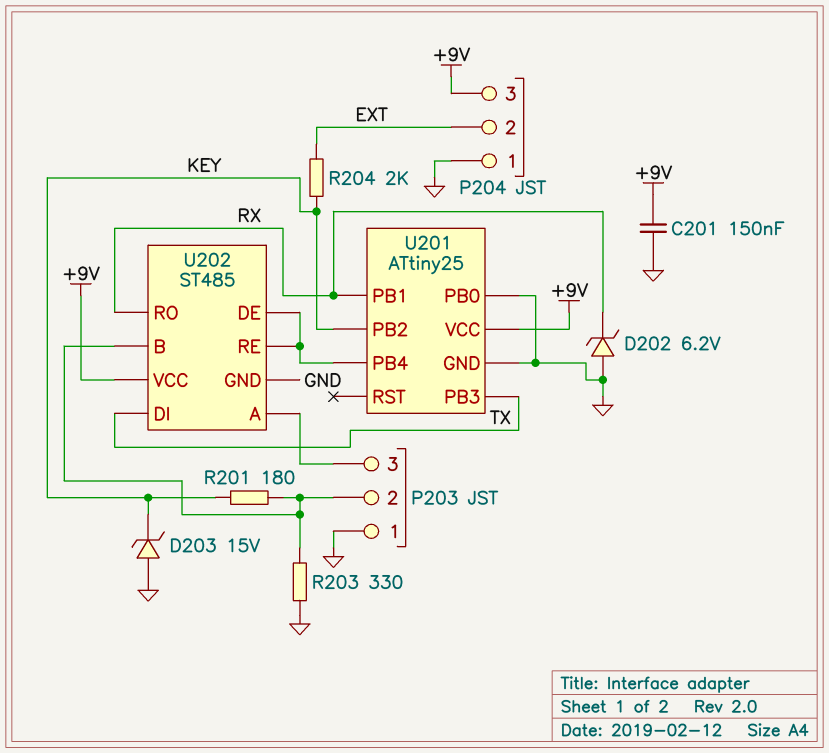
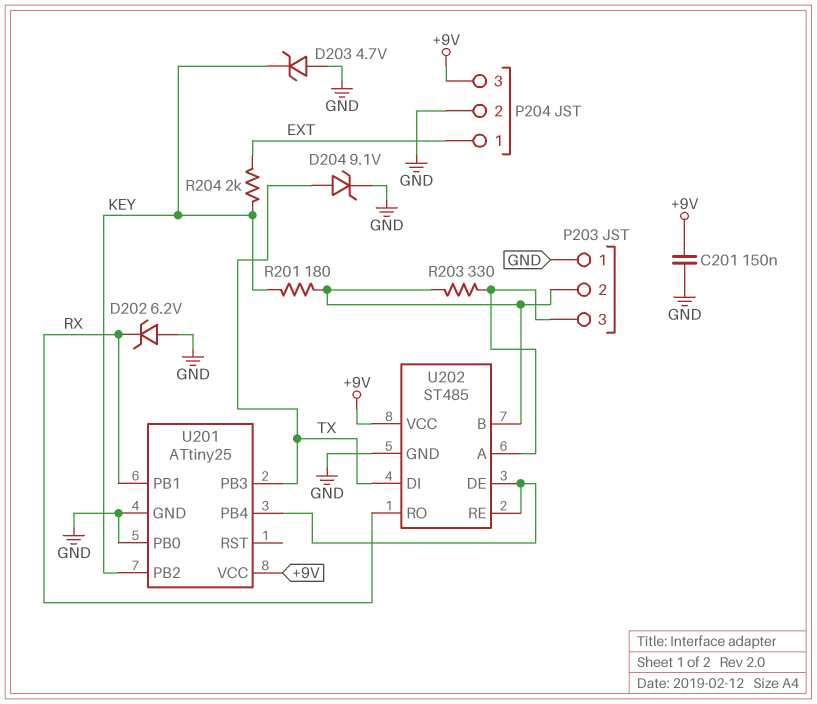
D203: zener 15V (A GND, K KEY) -> zener 4.7V (A GND, K KEY)
D204: none -> zener 9.1V (A TX, K GND)
P204 pin 1: GND -> EXT
P204 pin 2: EXT -> GND
R203: 330 (GND, P203/2) -> 330 (P203/2, P203/3)

